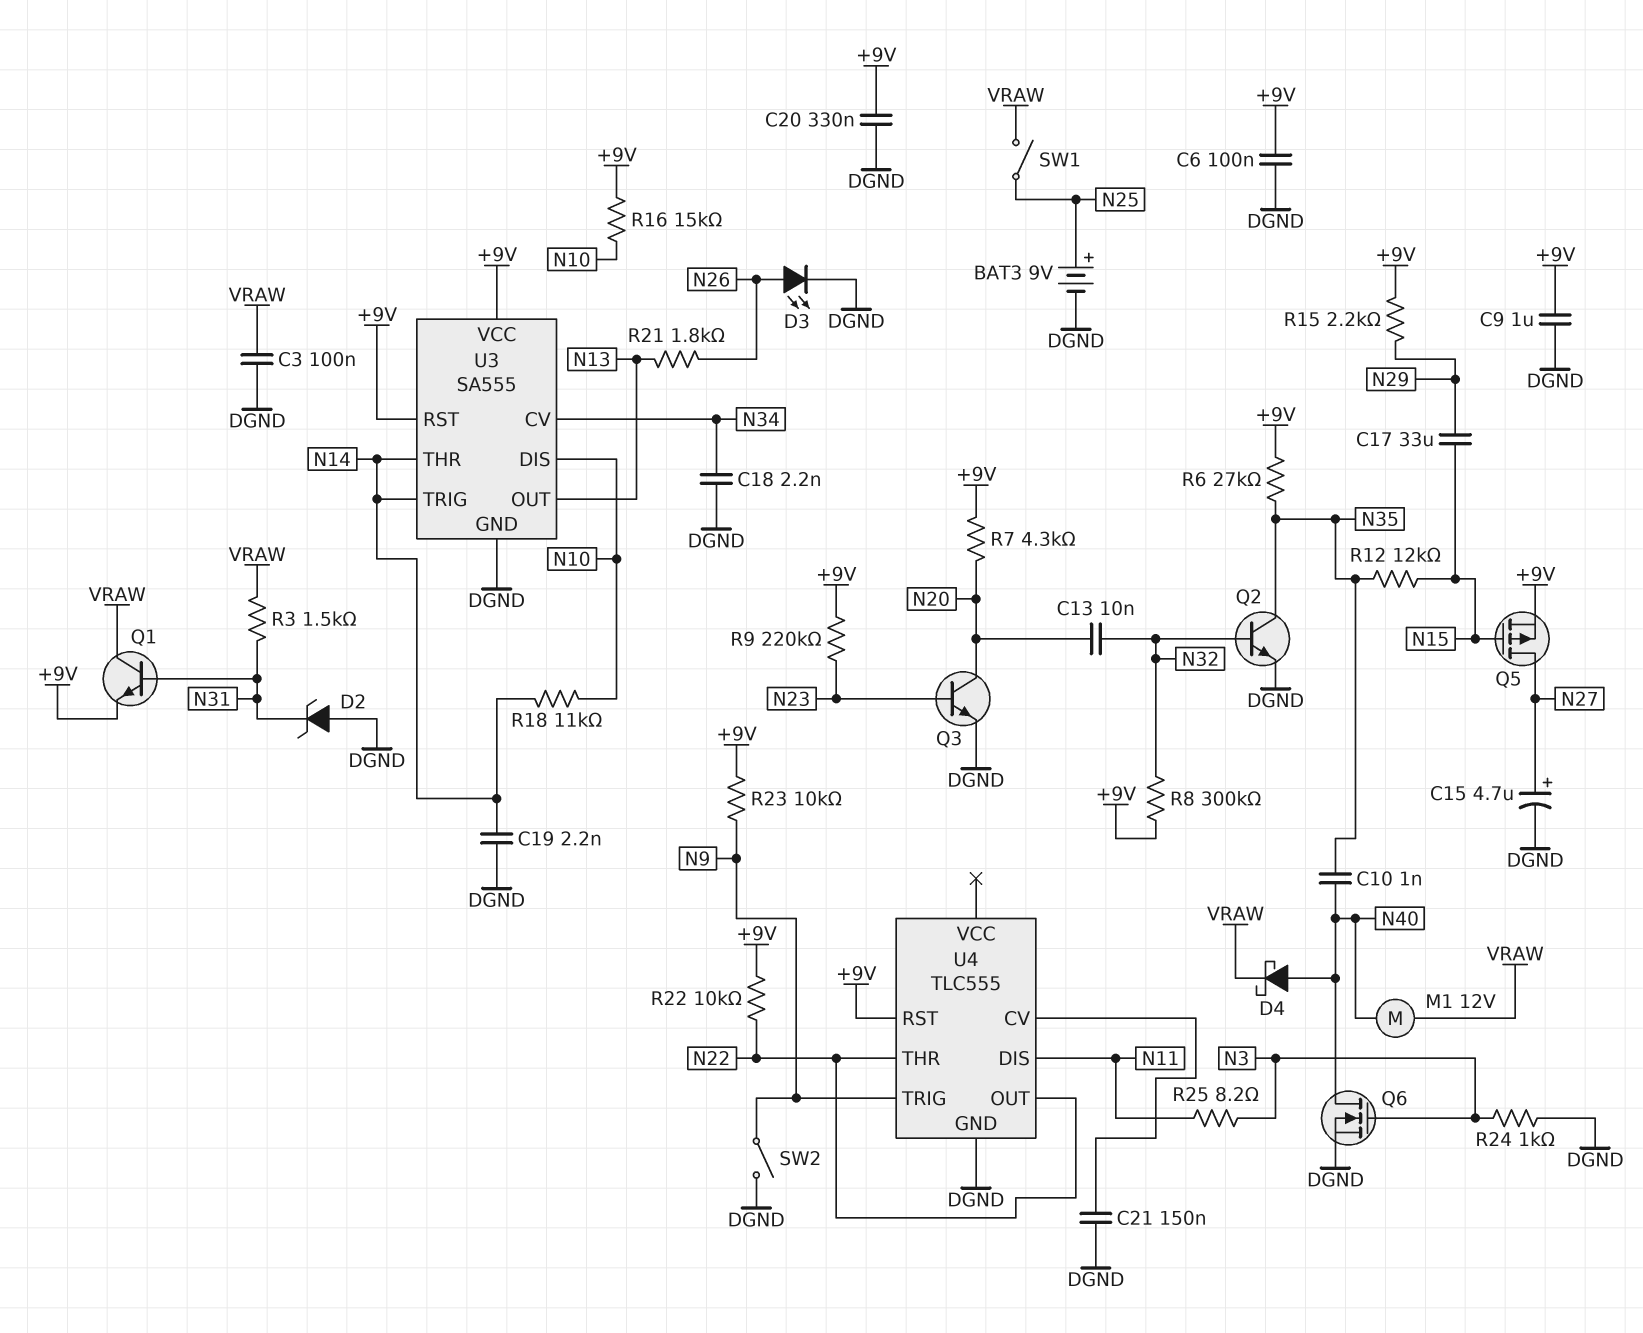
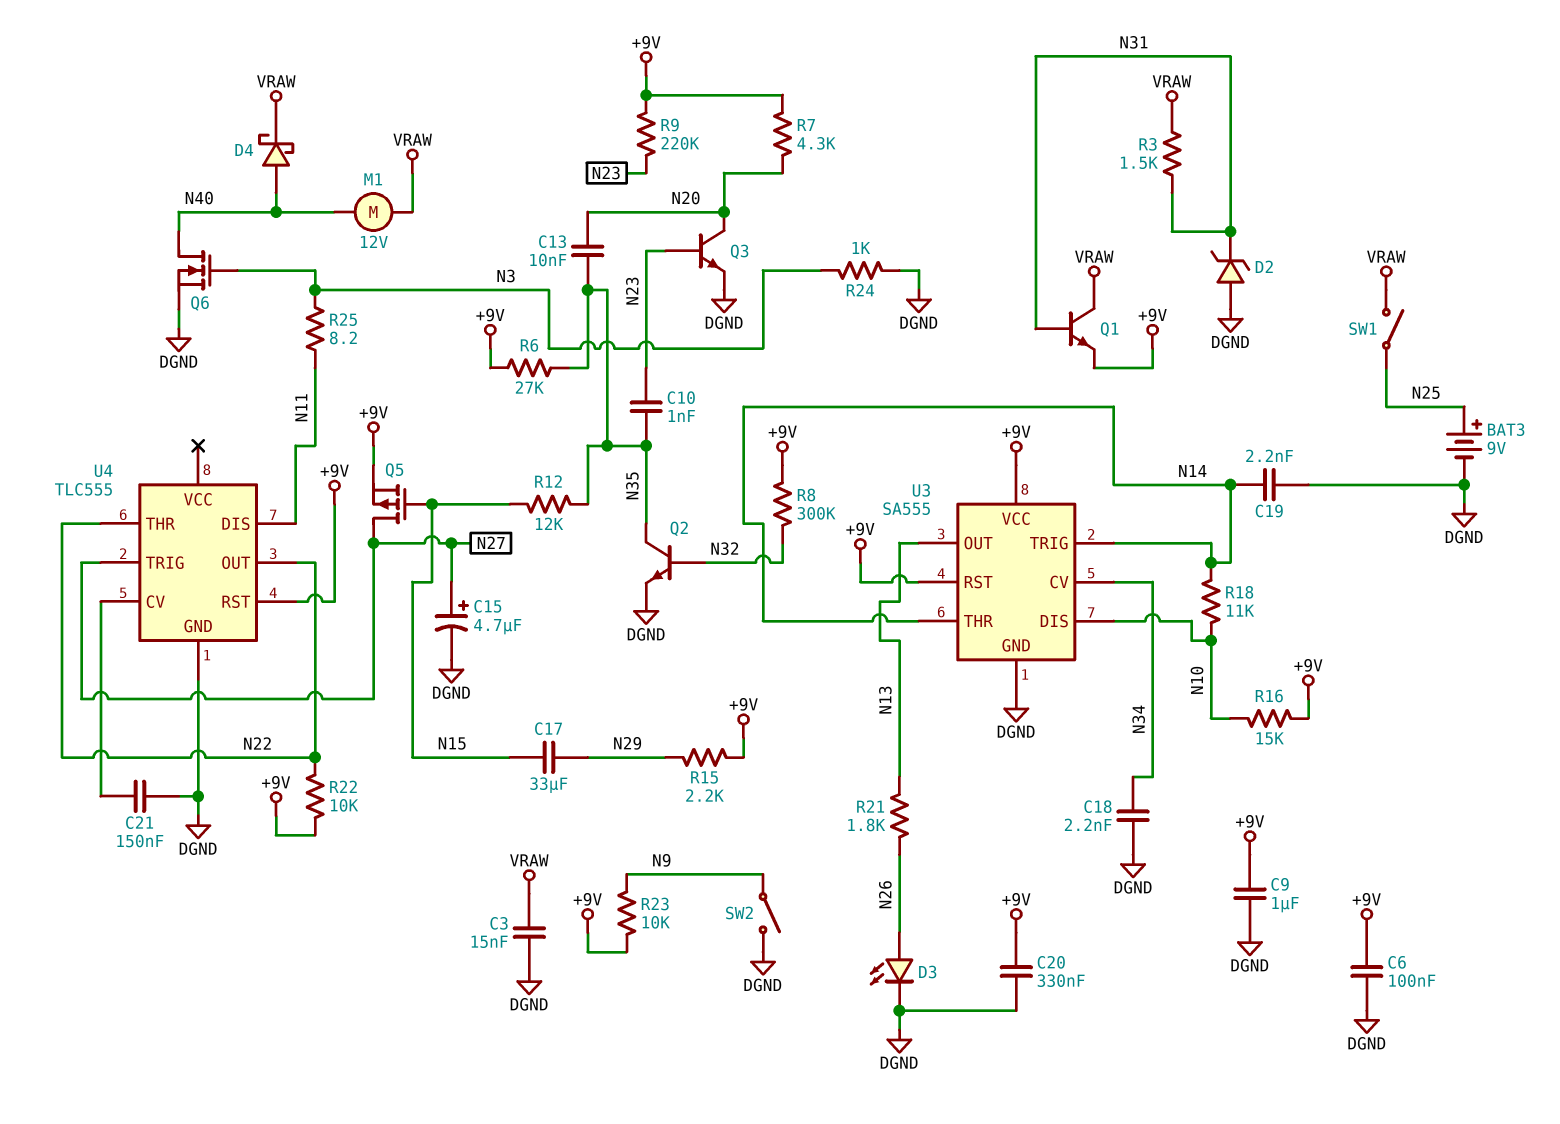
C3: 100nF (DGND, VRAW) -> 15nF (DGND, VRAW)
C10: 1nF (N35, N40) -> 1nF (N23, N35)
C13: 10nF (N20, N32) -> 10nF (N20, N35)
U4 pin TRIG: N9 -> N27

